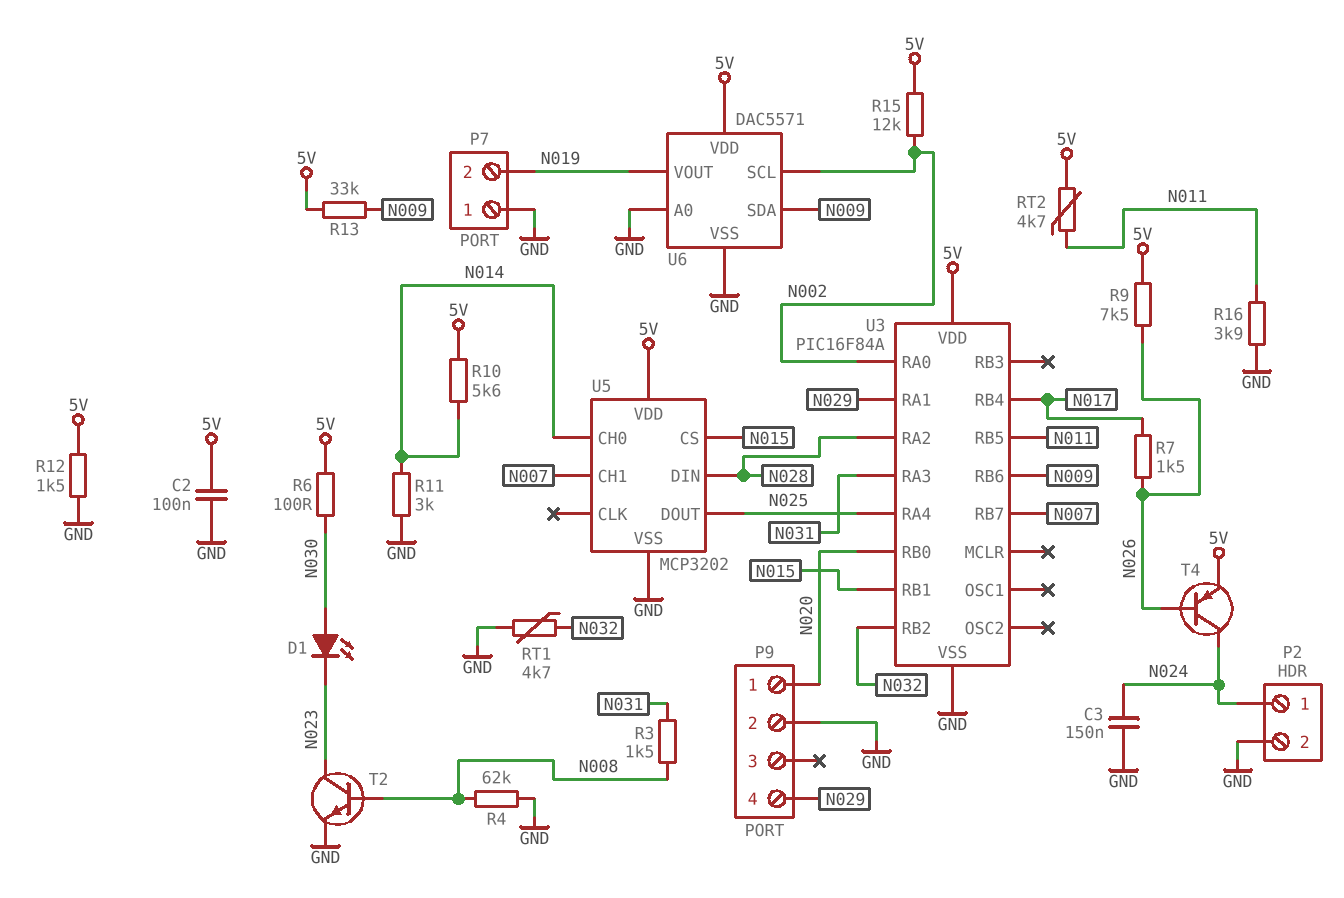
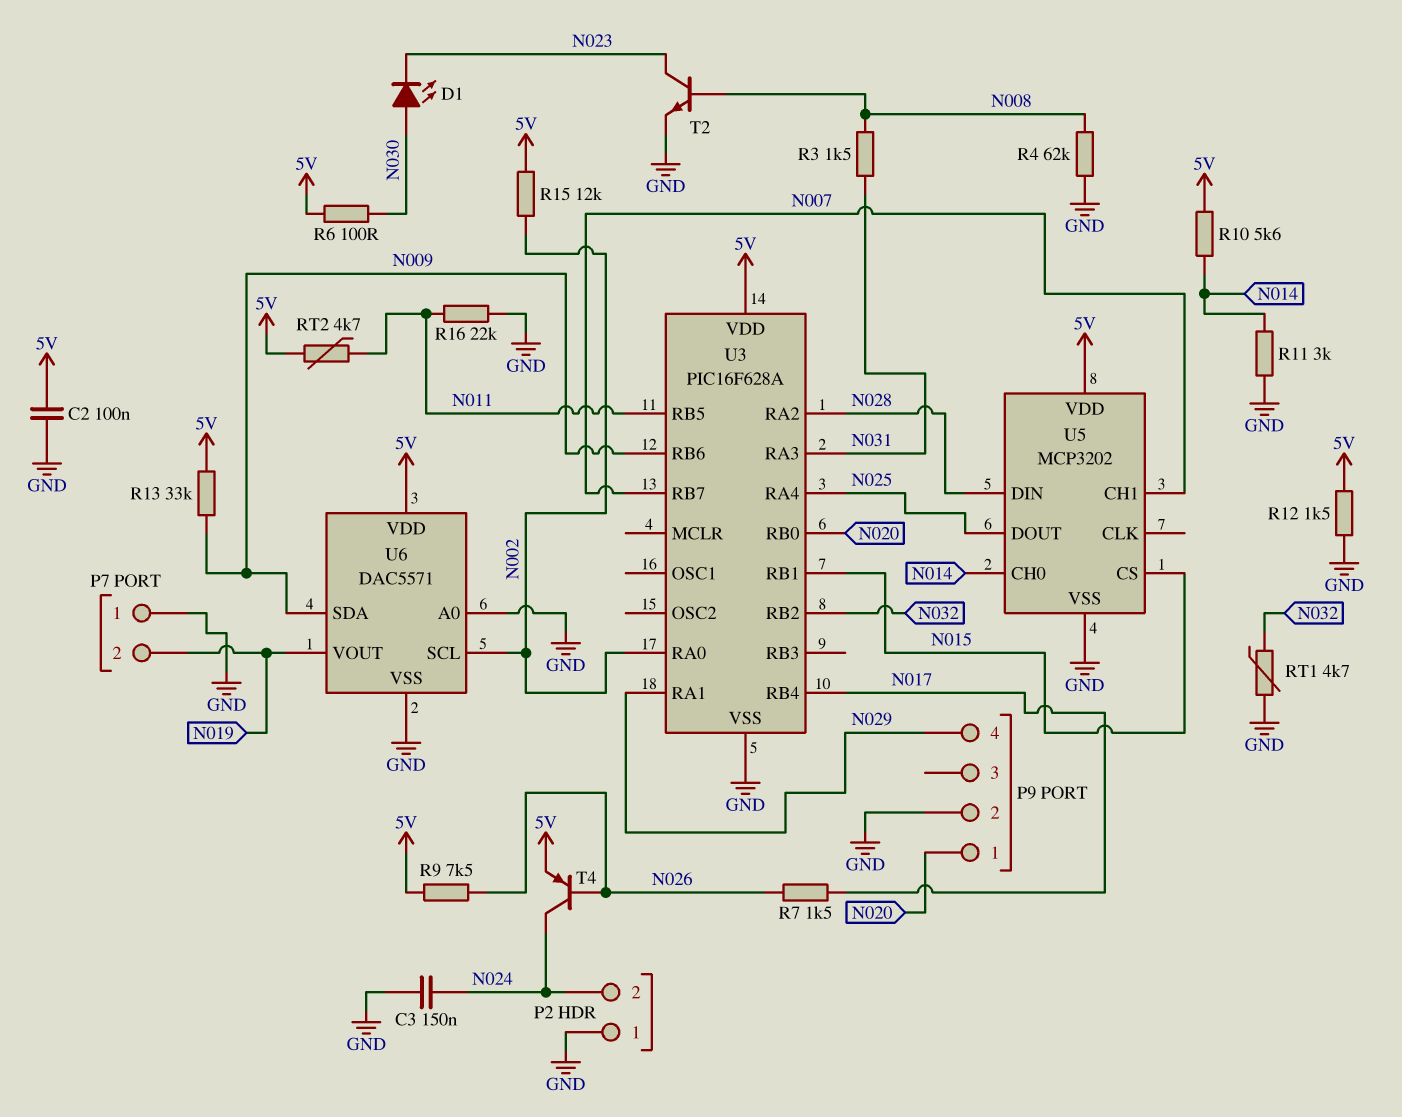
P2 pin 1: N024 -> GND
P2 pin 2: GND -> N024
R16: 3.9k (GND, N011) -> 22k (GND, N011)
U3: PIC16F84A -> PIC16F628A

